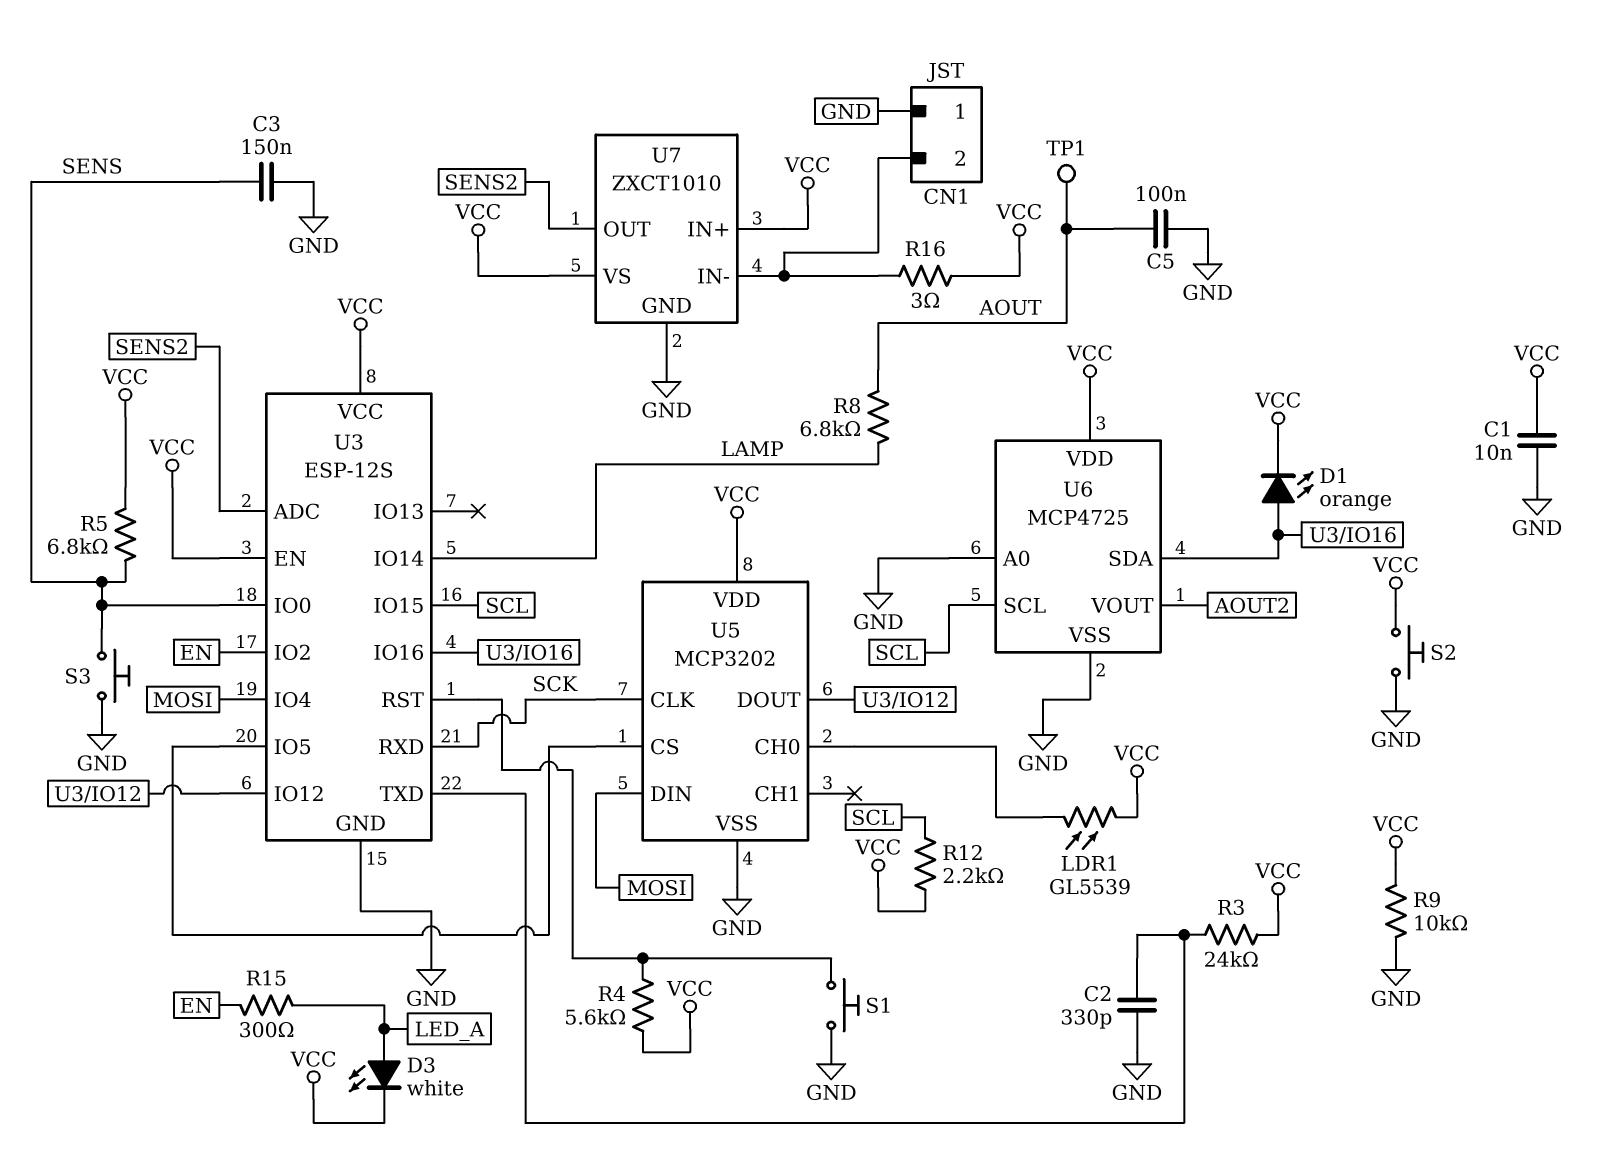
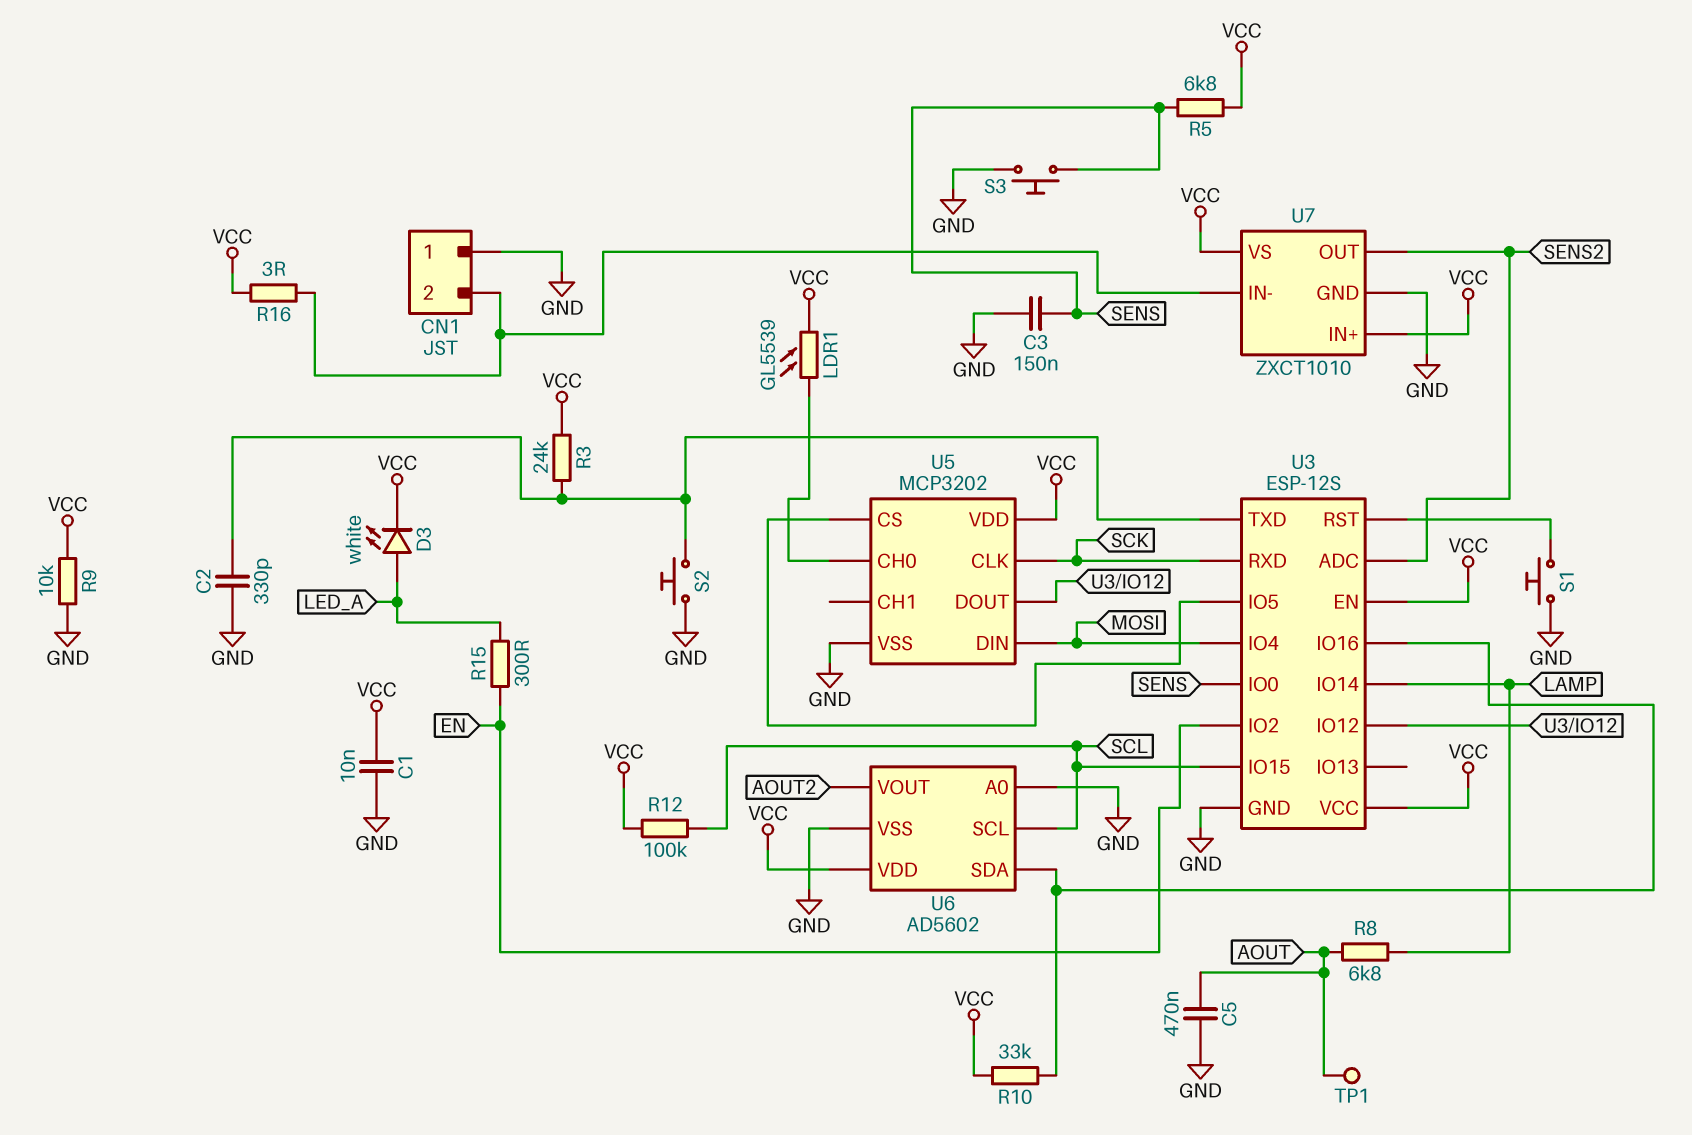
C5: 100nF (AOUT, GND) -> 470nF (AOUT, GND)
D1: LED orange (A U3/IO16, K VCC) -> none
R4: 5.6k (U3/RST, VCC) -> none
R10: none -> 33k (U3/IO16, VCC)
R12: 2.2k (SCL, VCC) -> 100k (SCL, VCC)
S2: button (GND, VCC) -> button (GND, U3/TXD)
U6: MCP4725 -> AD5602

